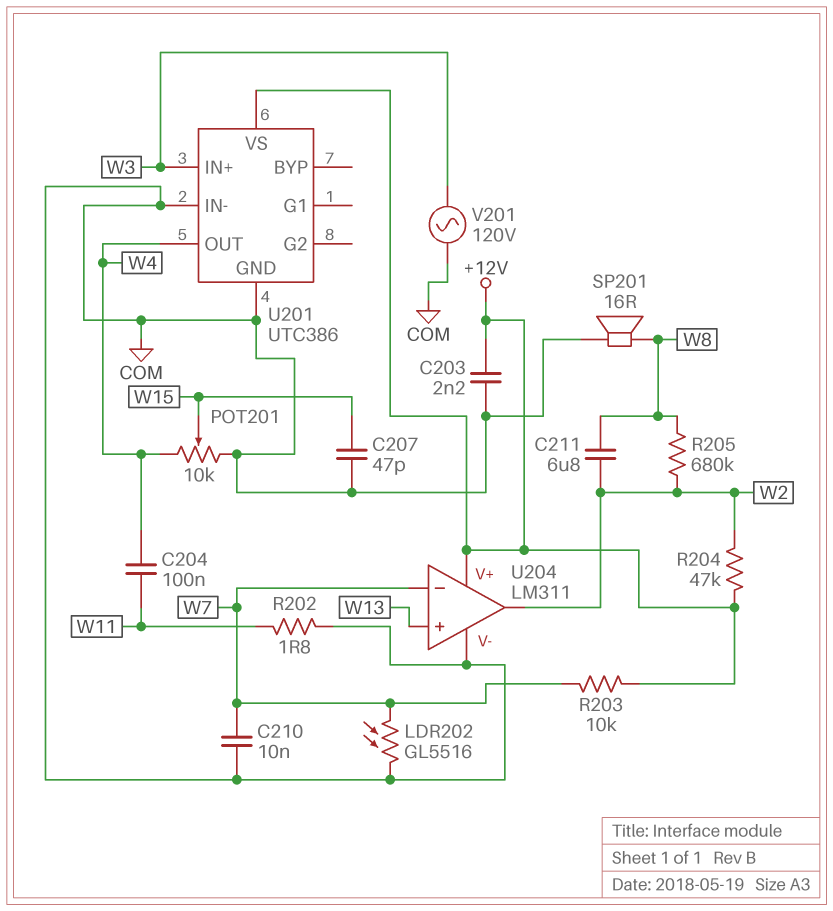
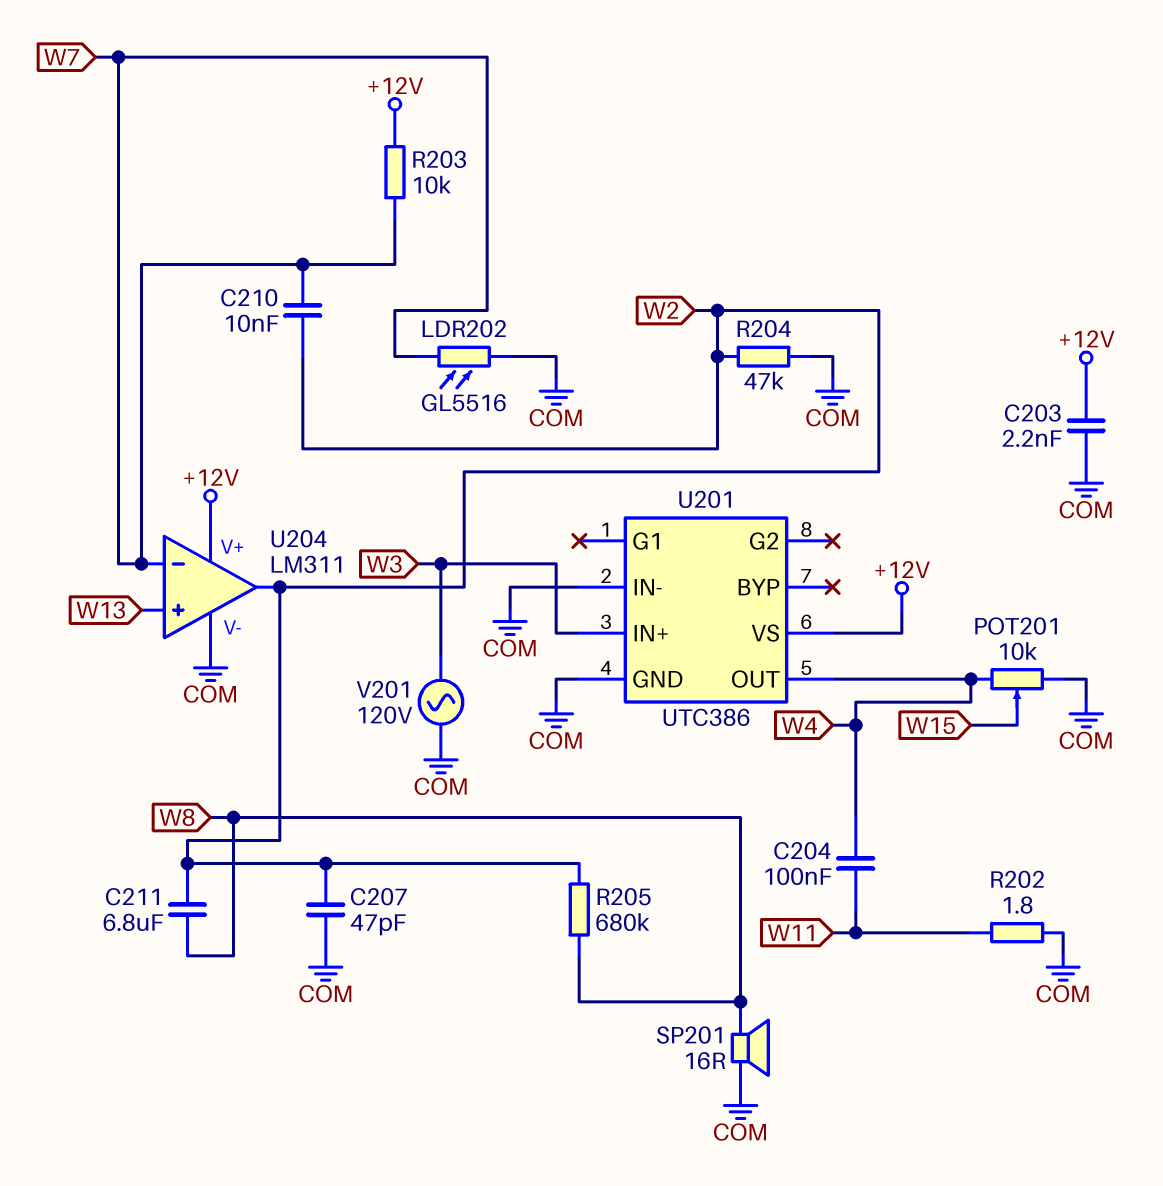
C207: 47pF (COM, W15) -> 47pF (COM, W2)
C210: 10nF (COM, W7) -> 10nF (W2, W7)
R204: 47k (+12V, W2) -> 47k (COM, W2)

